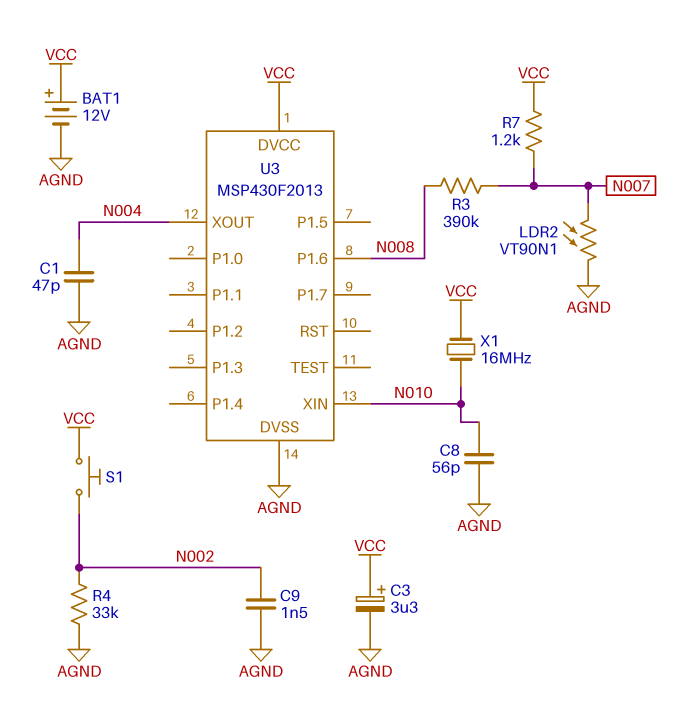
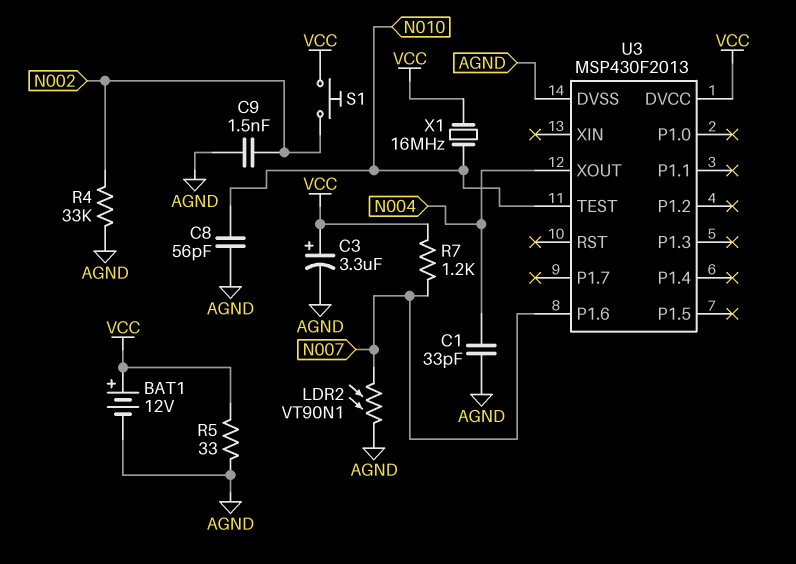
C1: 47pF (AGND, N004) -> 33pF (AGND, N004)
R3: 390k (N007, N008) -> none
R5: none -> 33 (AGND, VCC)
U3 pin P1.6: N008 -> N007
U3 pin TEST: none -> N010
U3 pin XIN: N010 -> none

